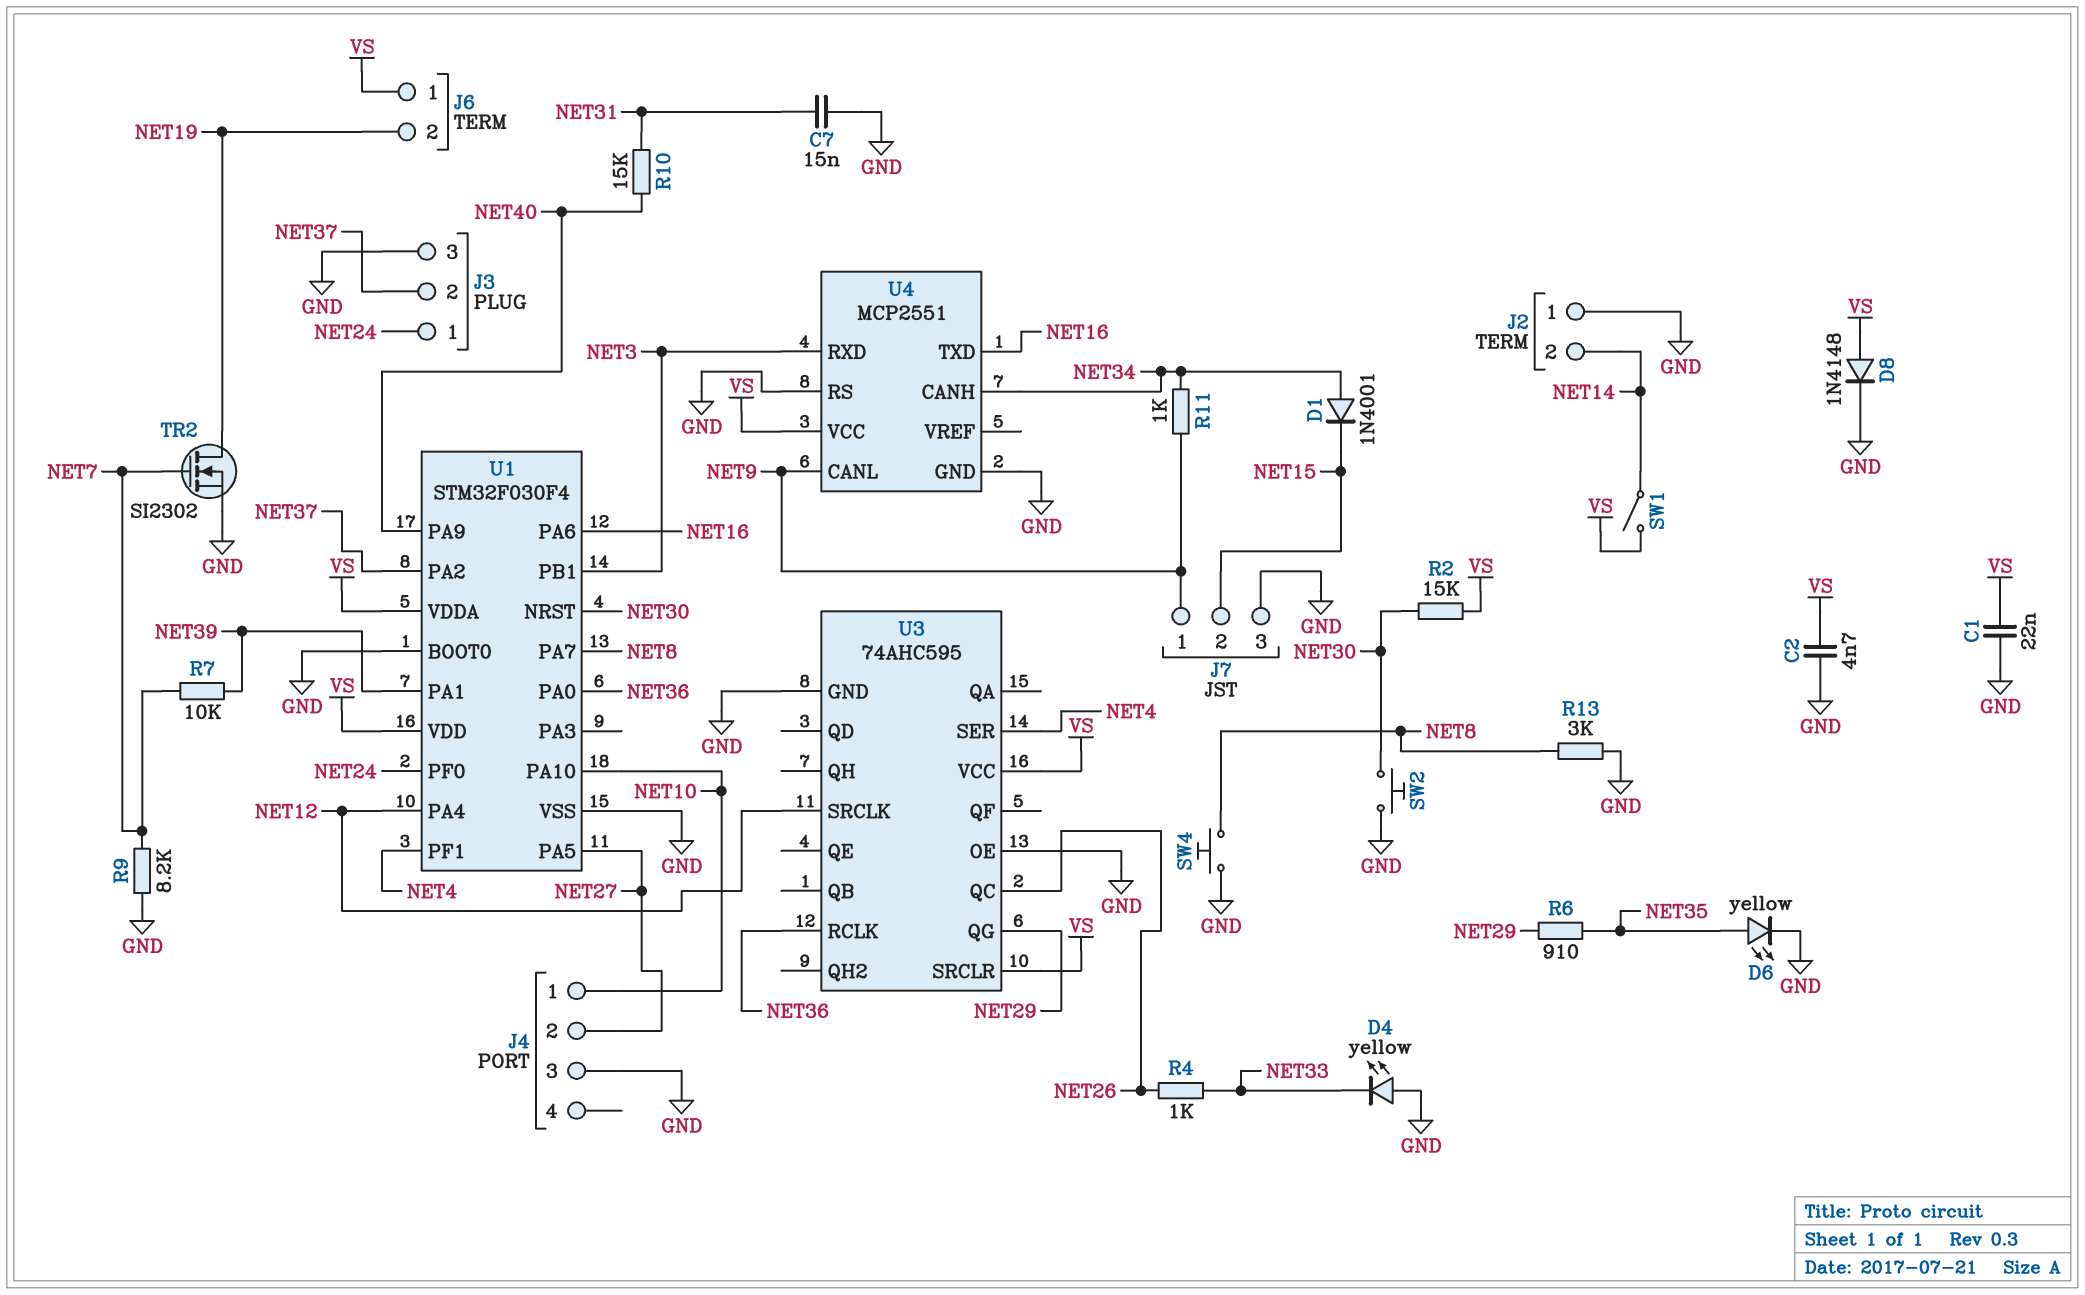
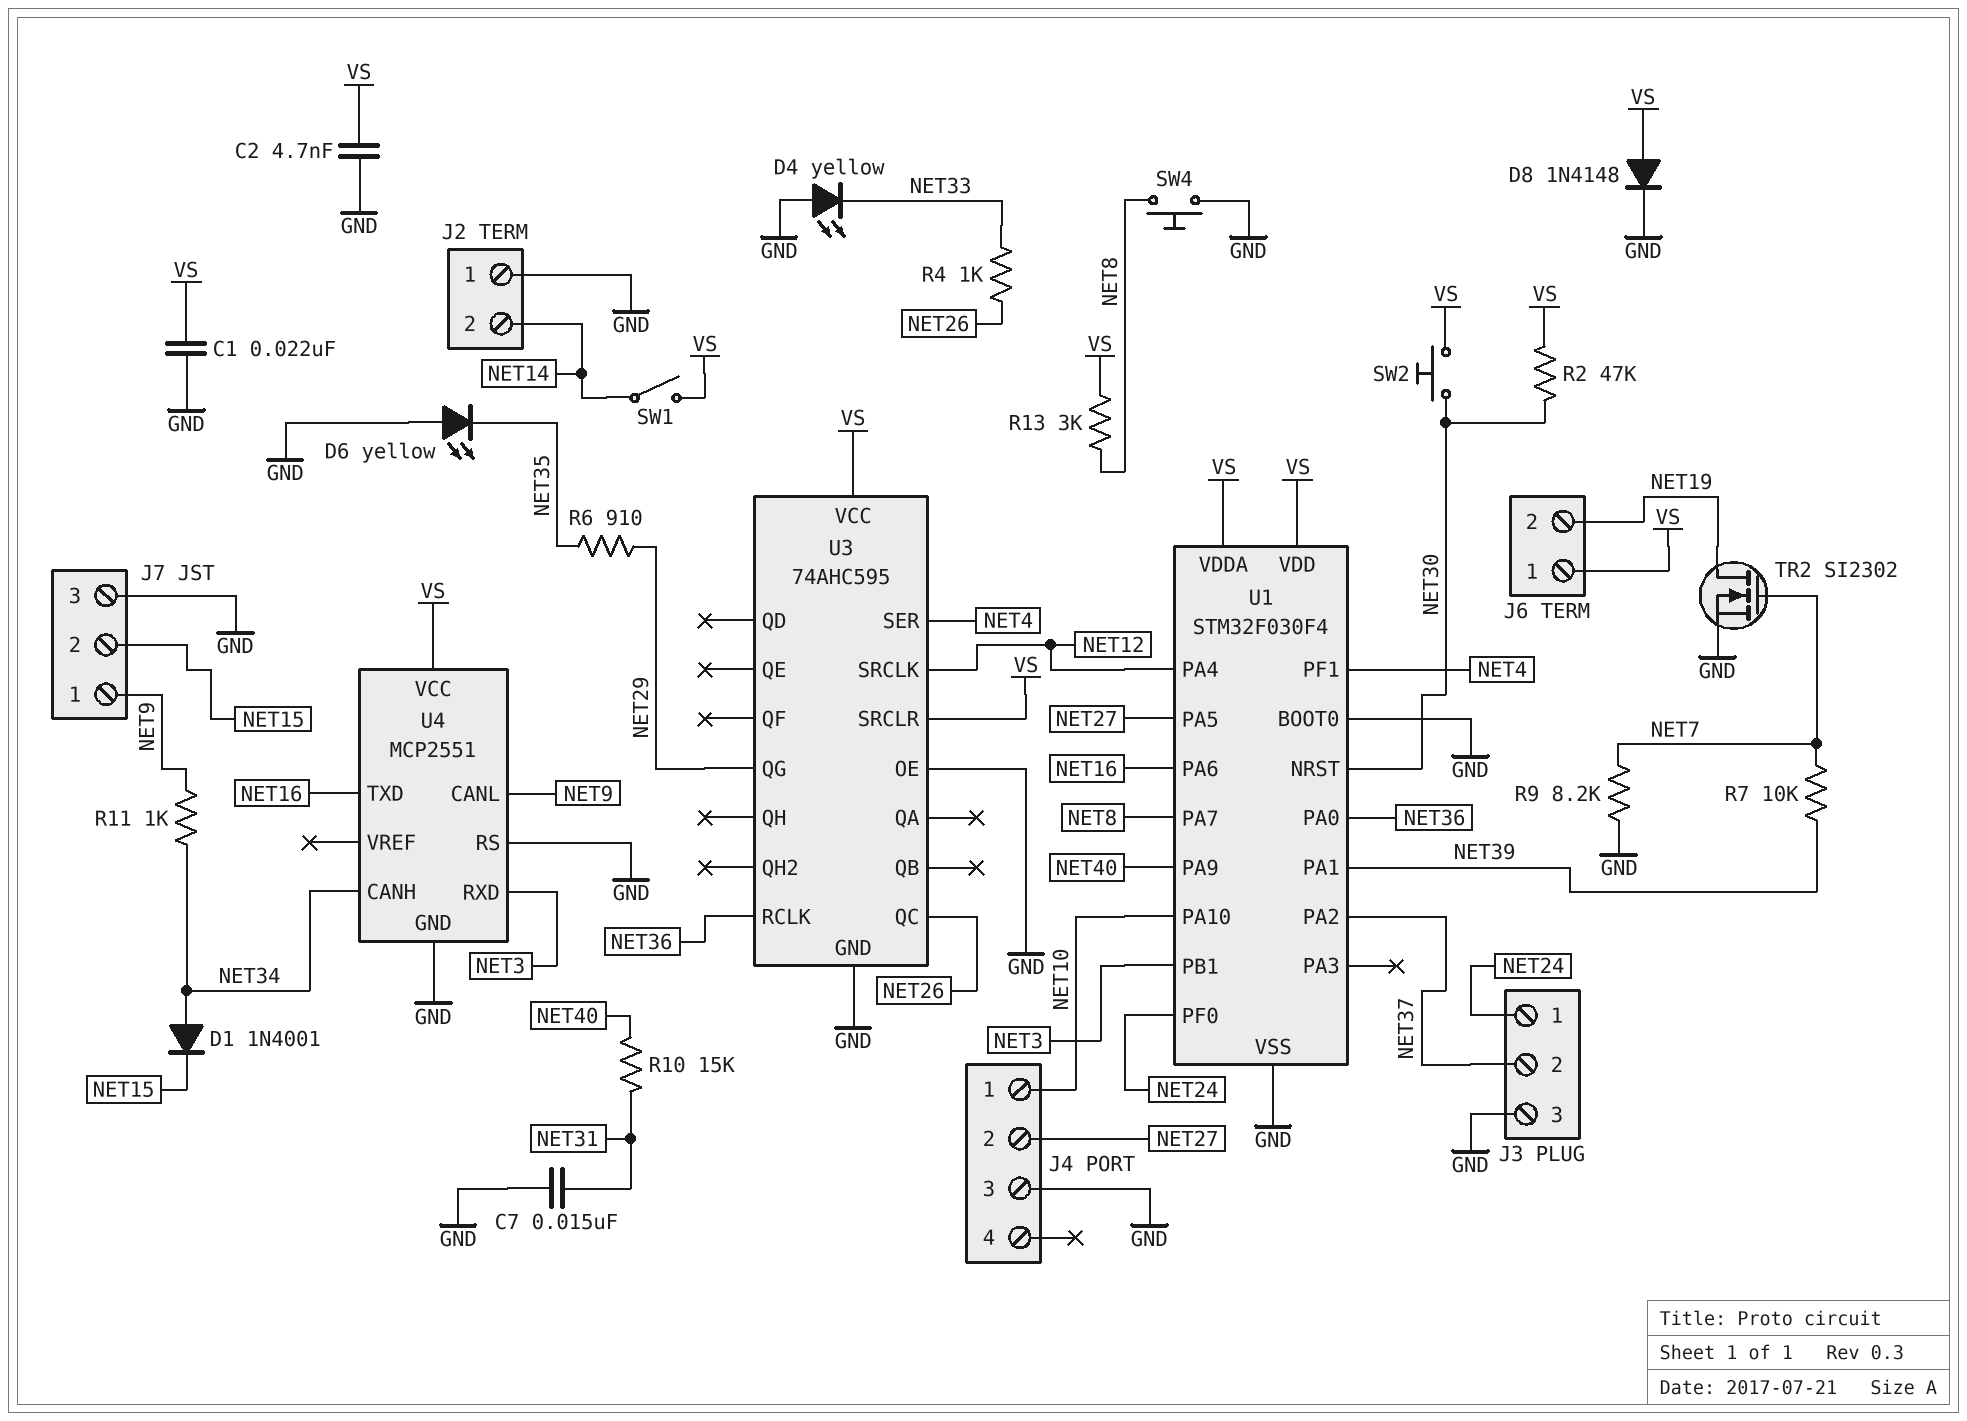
D6: LED yellow (A NET35, K GND) -> LED yellow (A GND, K NET35)
R2: 15k (NET30, VS) -> 47k (NET30, VS)
R13: 3k (GND, NET8) -> 3k (NET8, VS)
SW2: button (GND, NET30) -> button (NET30, VS)

